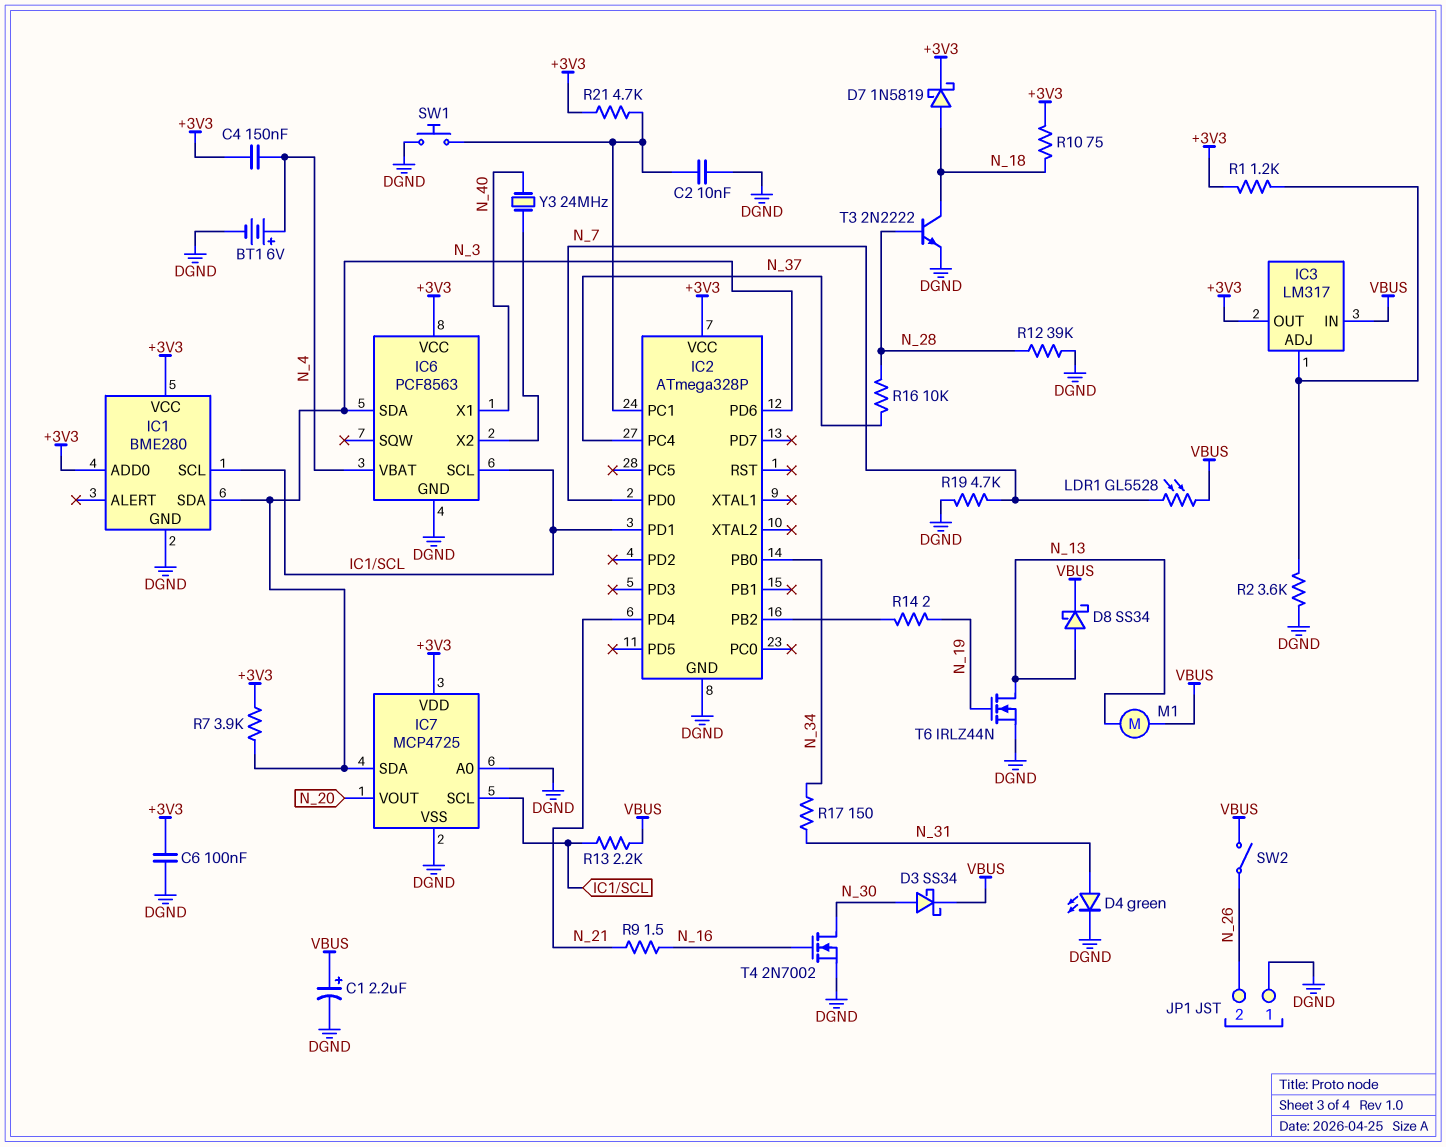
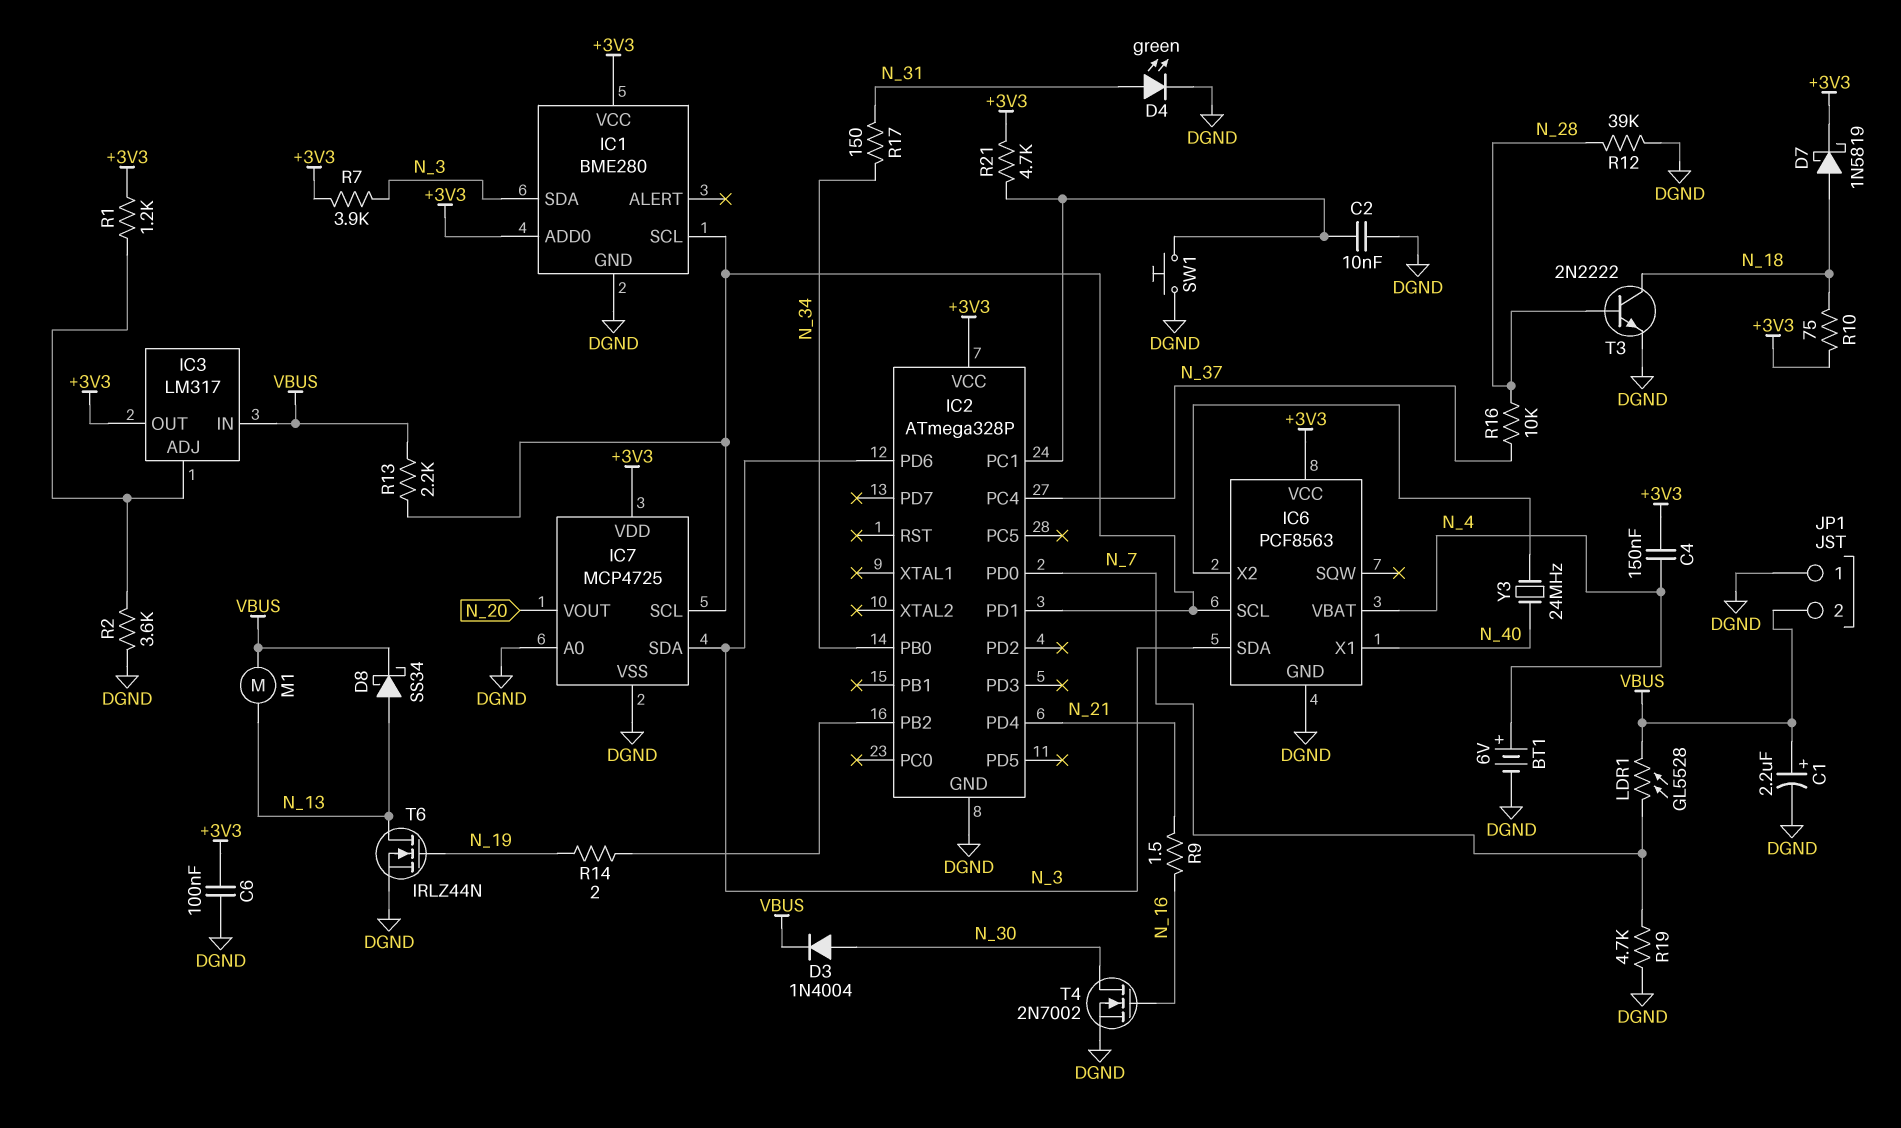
D3: schottky SS34 (A N_30, K VBUS) -> diode 1N4004 (A N_30, K VBUS)
JP1 pin 2: N_26 -> VBUS
SW2: switch (N_26, VBUS) -> none

